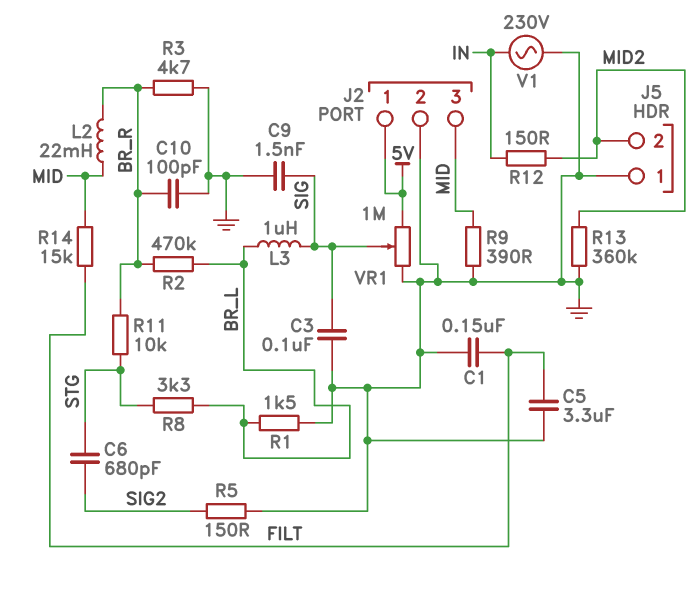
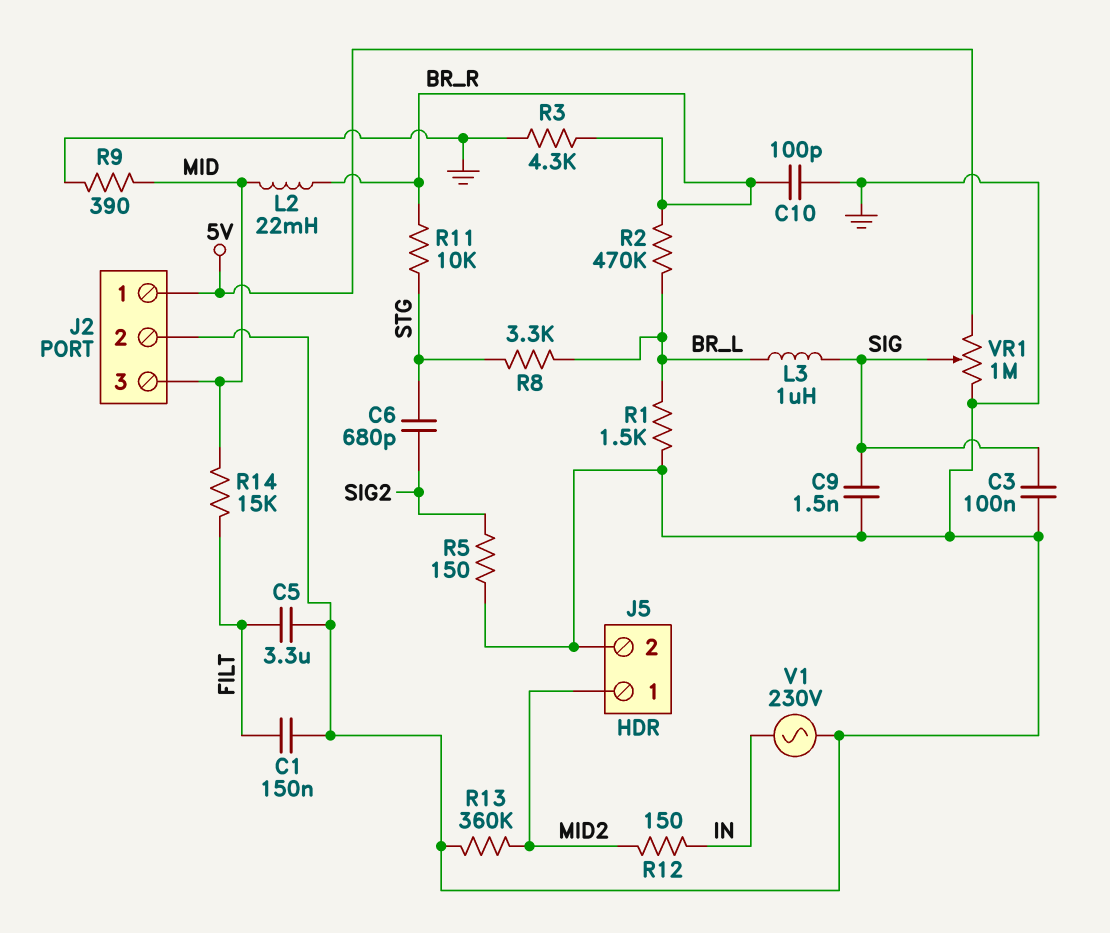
J5 pin 1: GND -> MID2
J5 pin 2: MID2 -> GND
R3: 4.7k (BR_R, GND) -> 4.3k (BR_R, GND)

